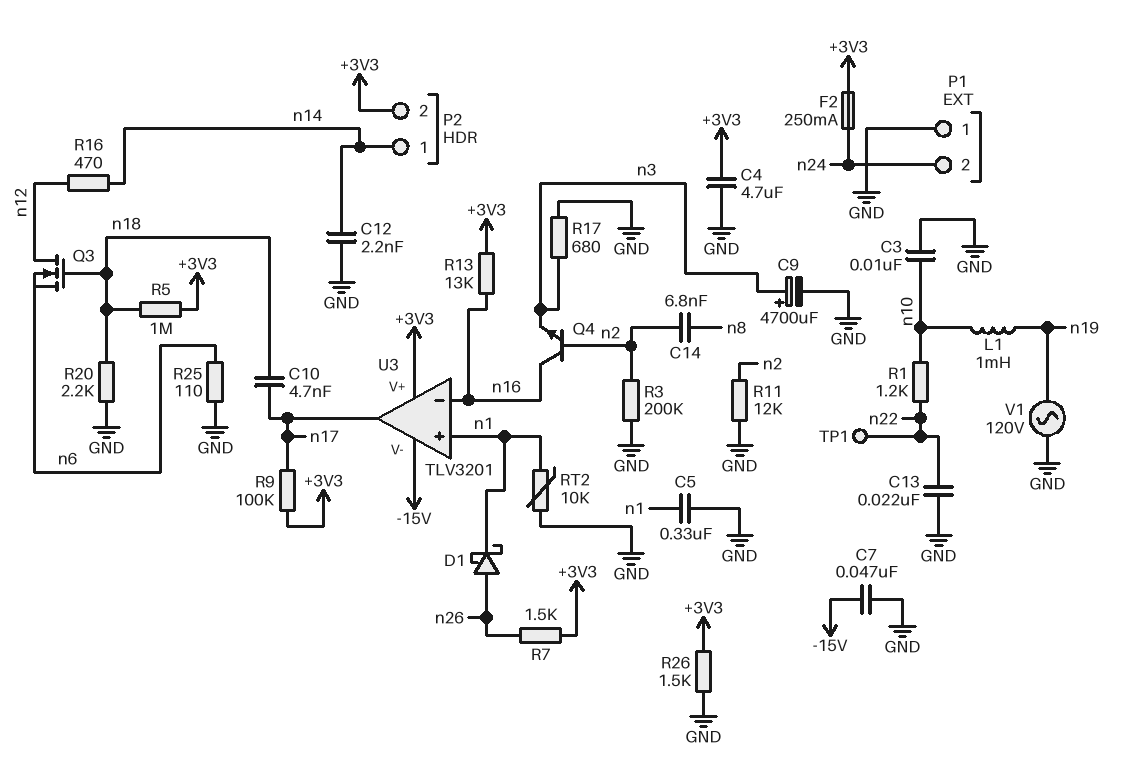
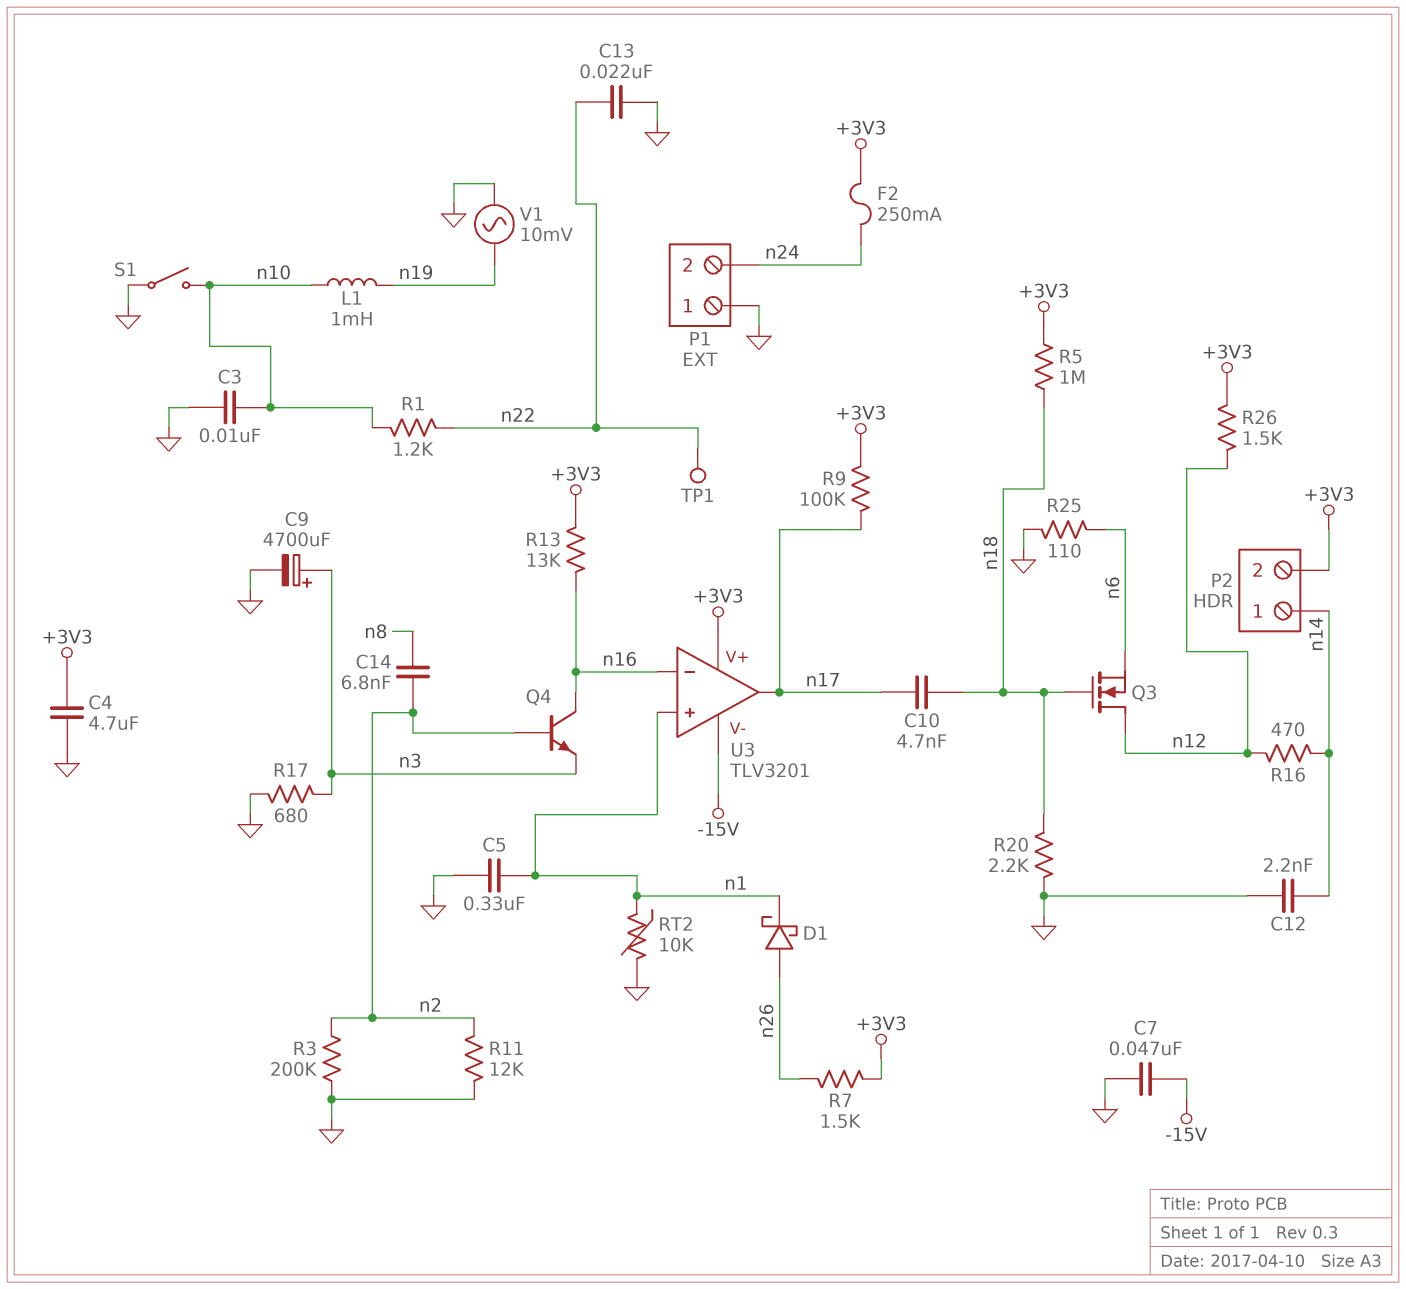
R26: 1.5k (+3V3, GND) -> 1.5k (+3V3, n12)
S1: none -> switch (GND, n10)
V1: AC 120V (GND, n19) -> AC 10mV (GND, n19)

